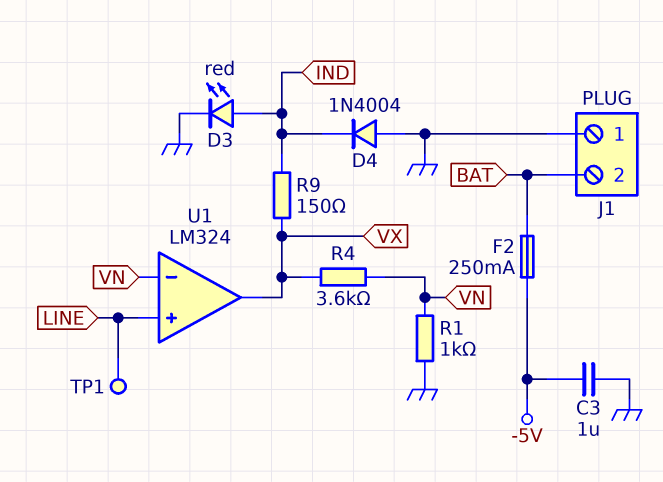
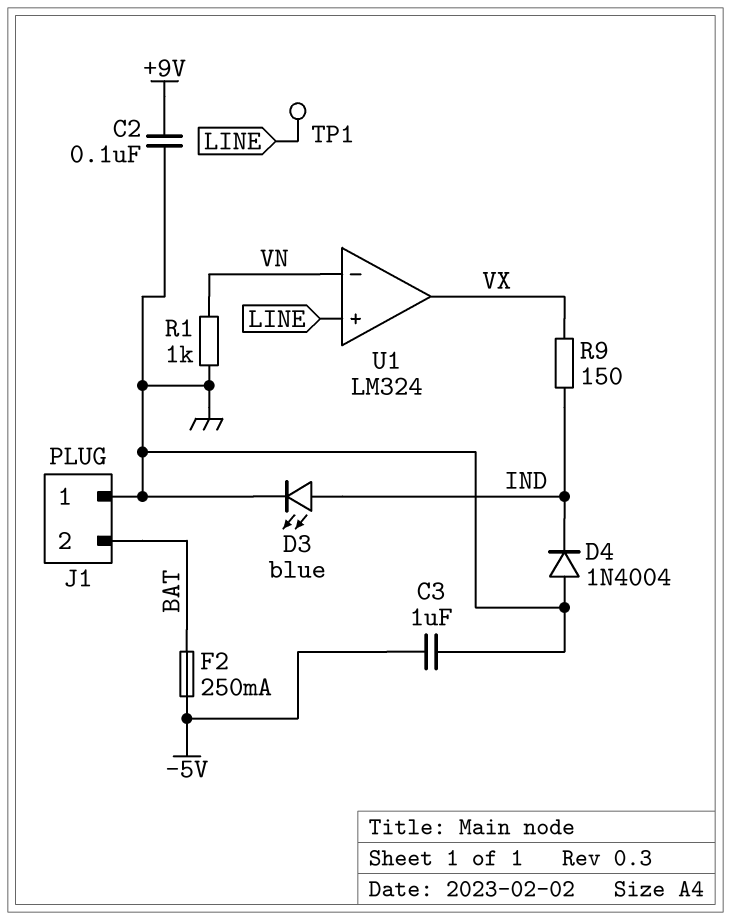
C2: none -> 100nF (+9V, GND)
D3: LED red (A IND, K GND) -> LED blue (A IND, K GND)
R4: 3.6k (VN, VX) -> none

